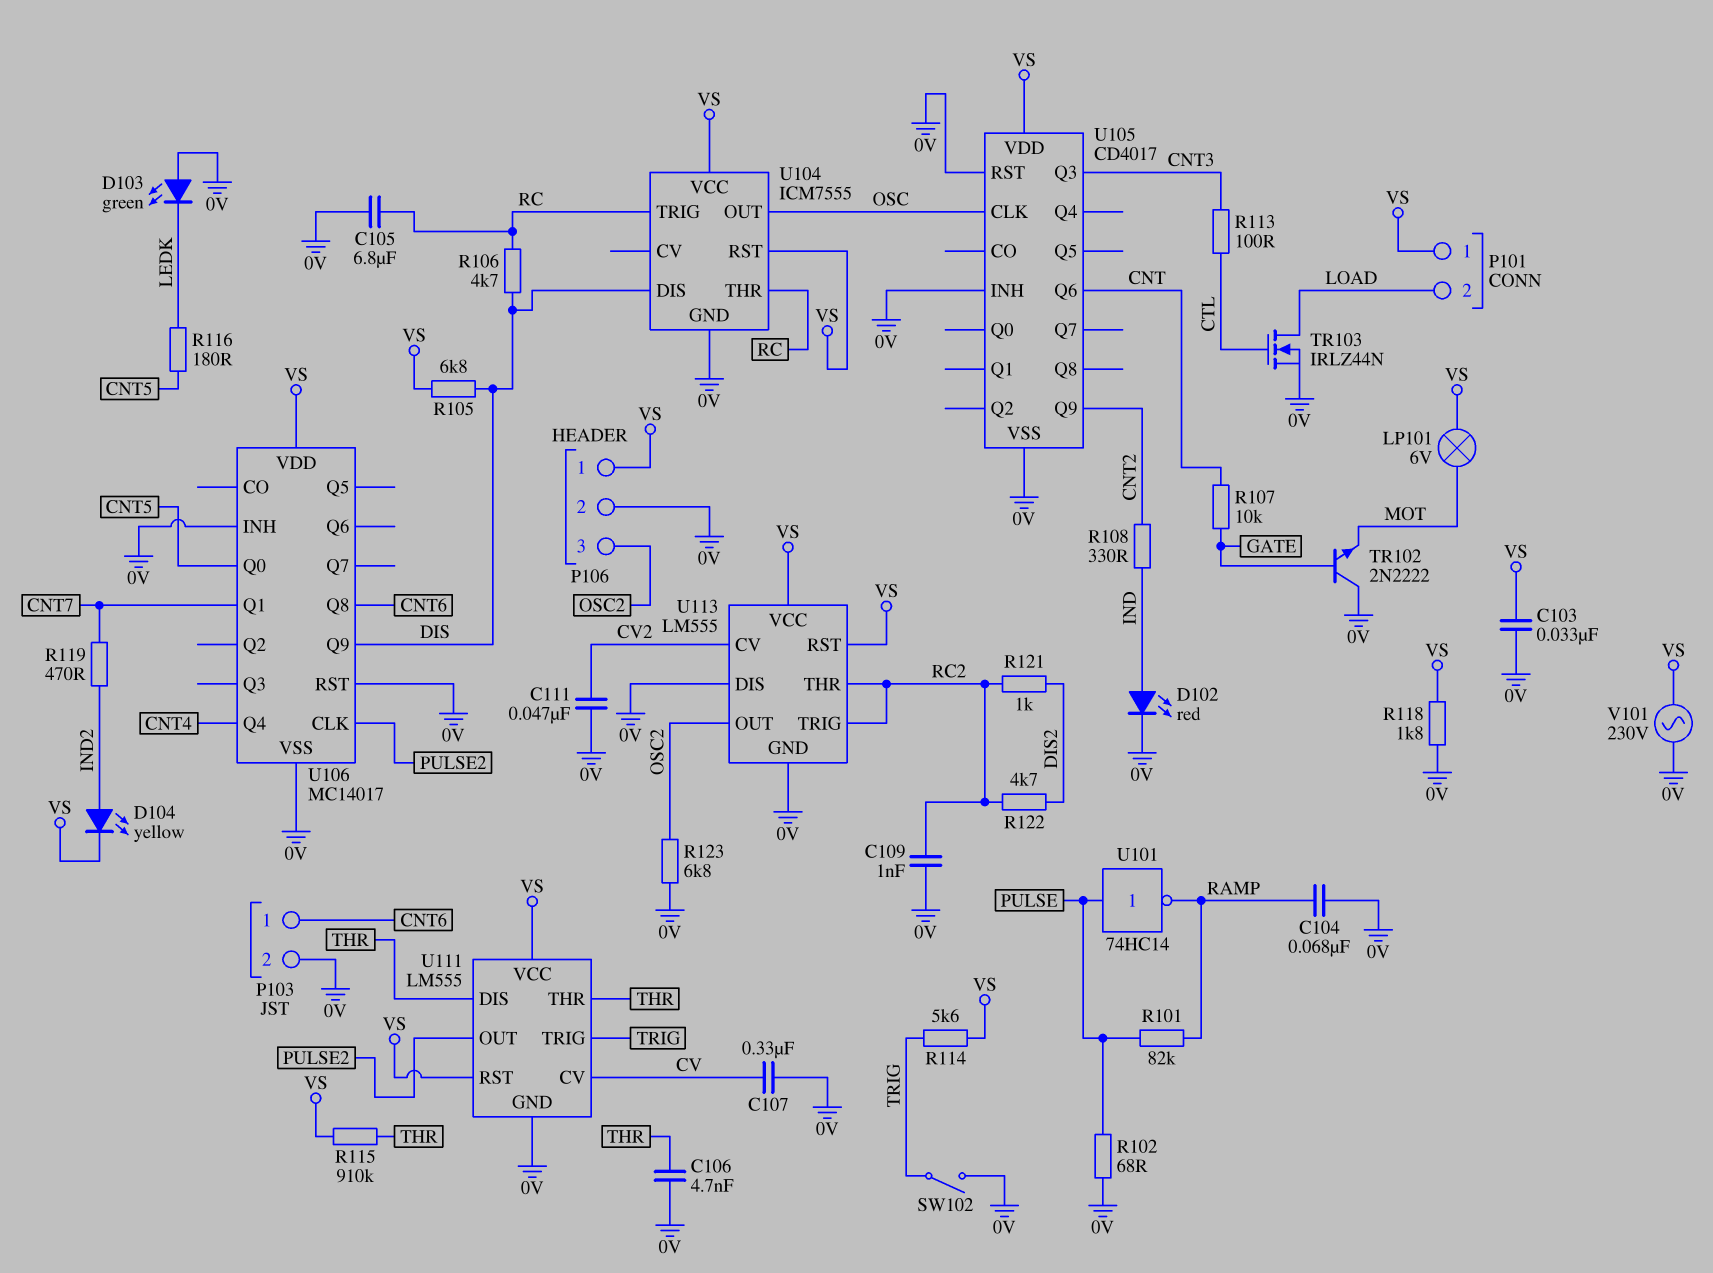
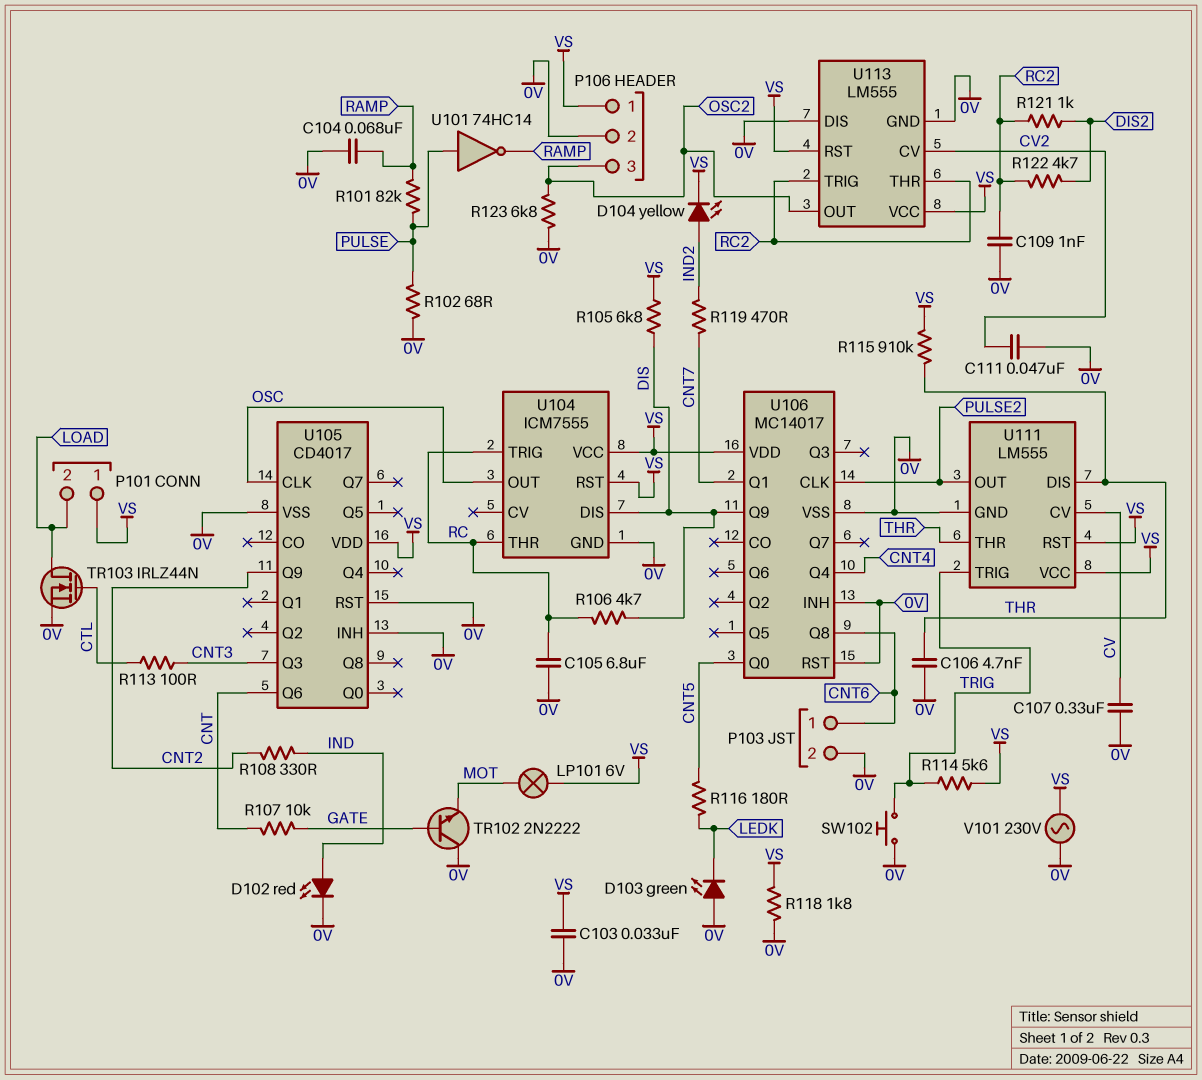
SW102: switch (0V, TRIG) -> button (0V, TRIG)

